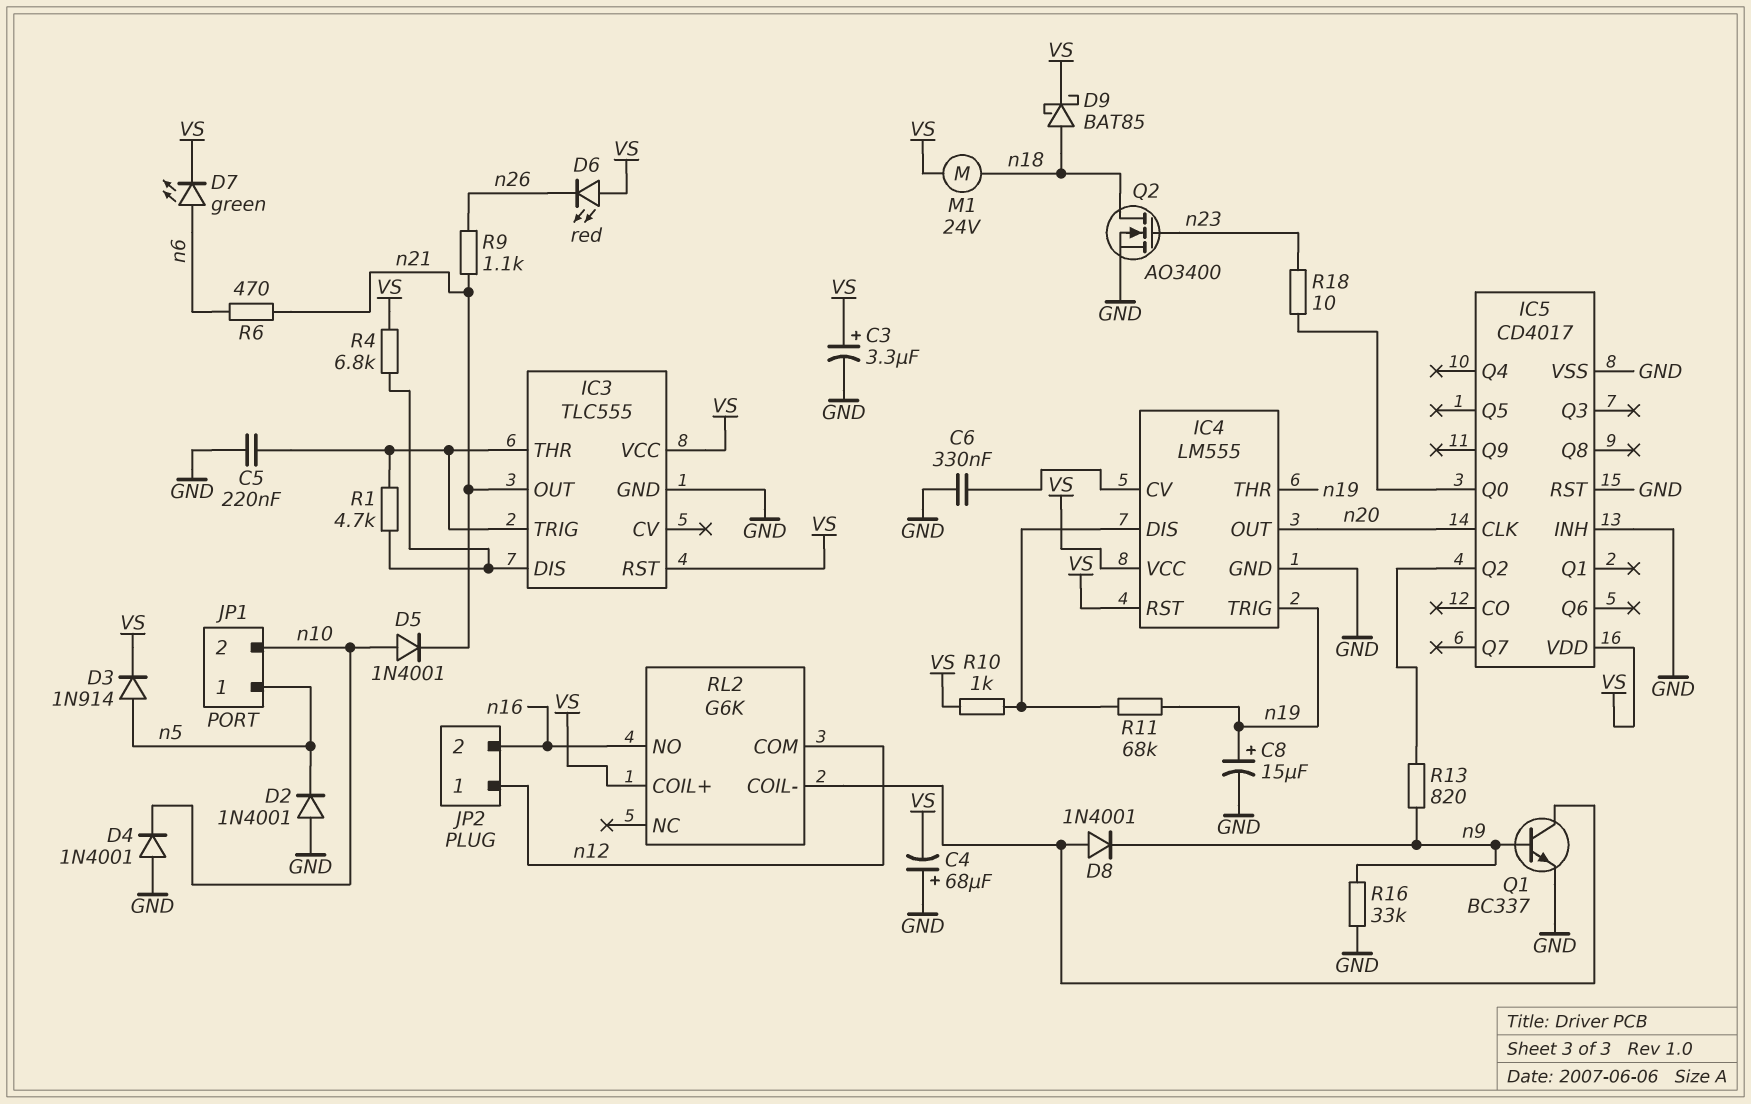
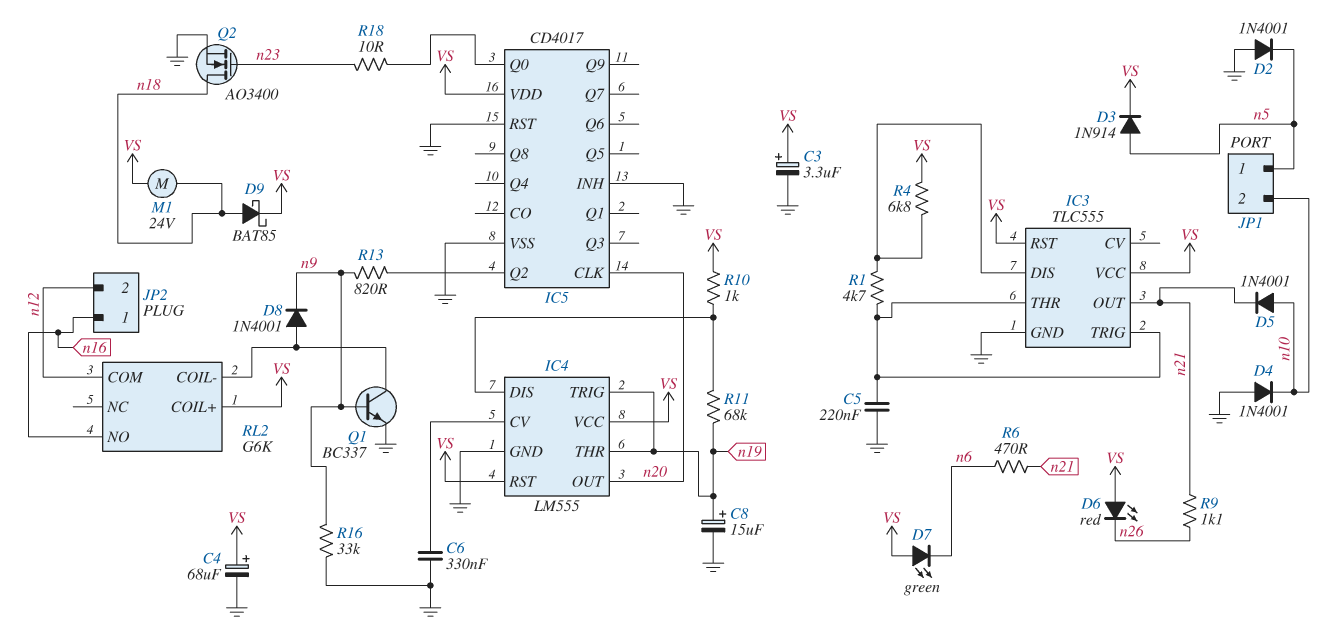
C4: 68uF (plus GND, minus VS) -> 68uF (plus VS, minus GND)
D7: LED green (A n6, K VS) -> LED green (A VS, K n6)
JP2 pin 1: n12 -> n16
JP2 pin 2: n16 -> n12

